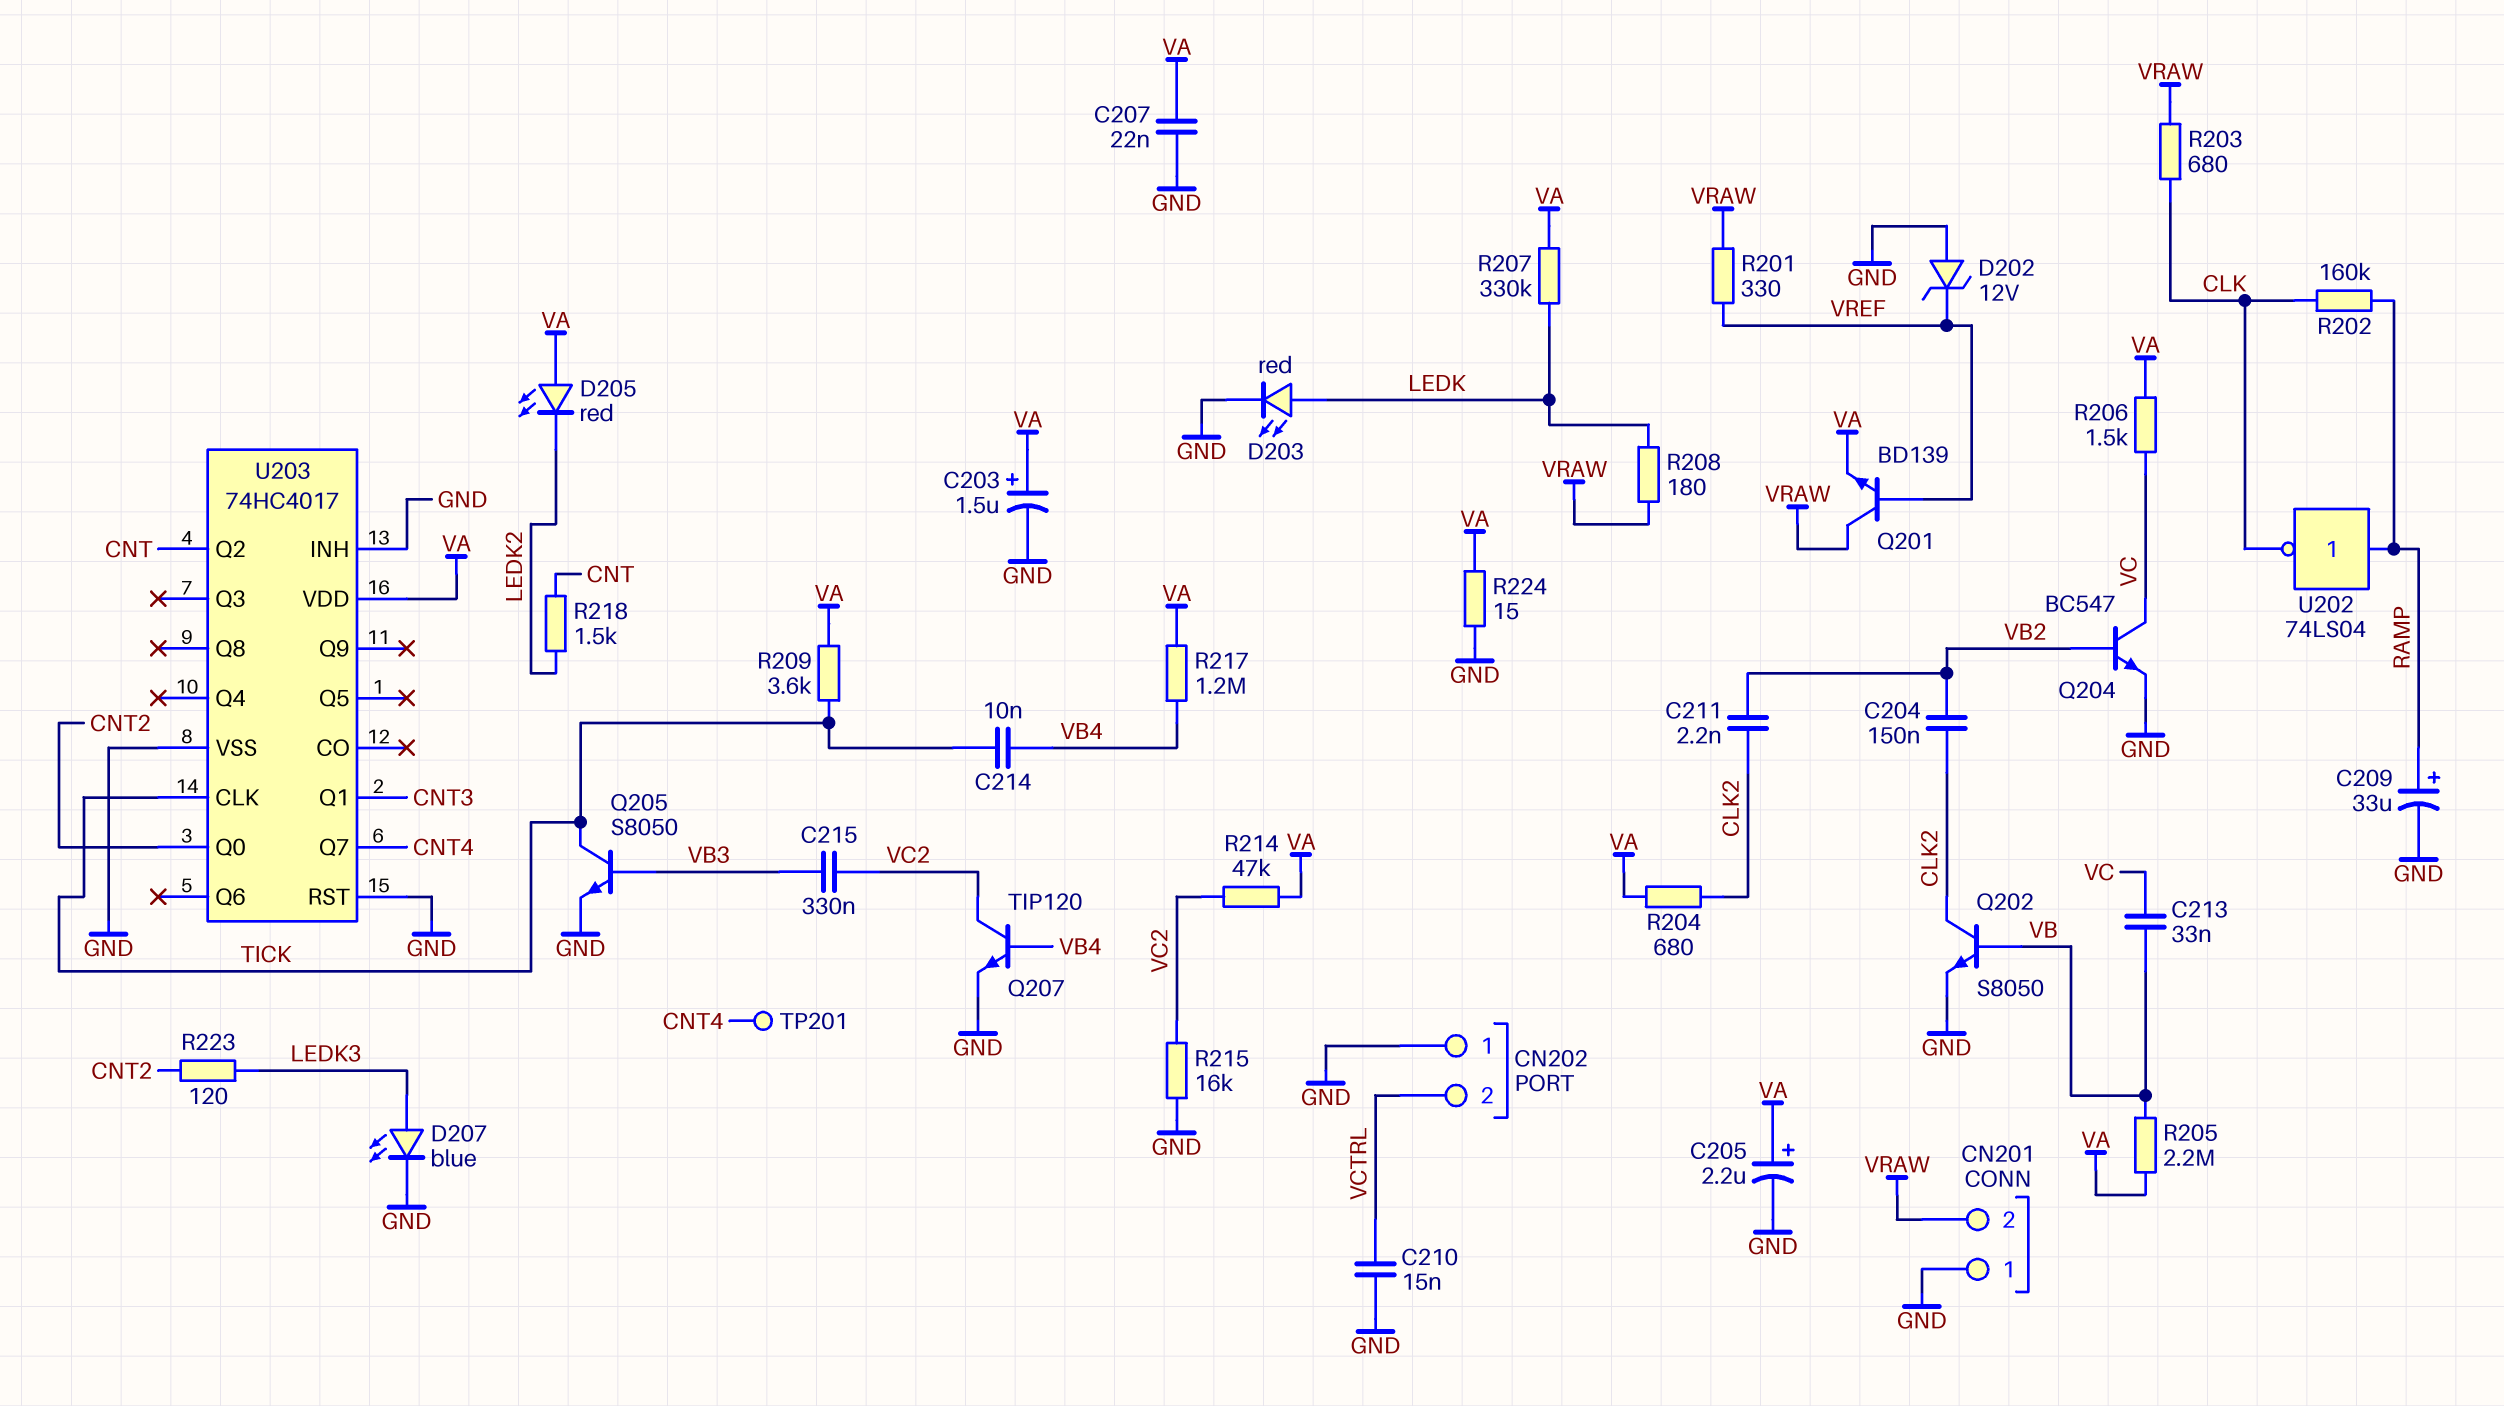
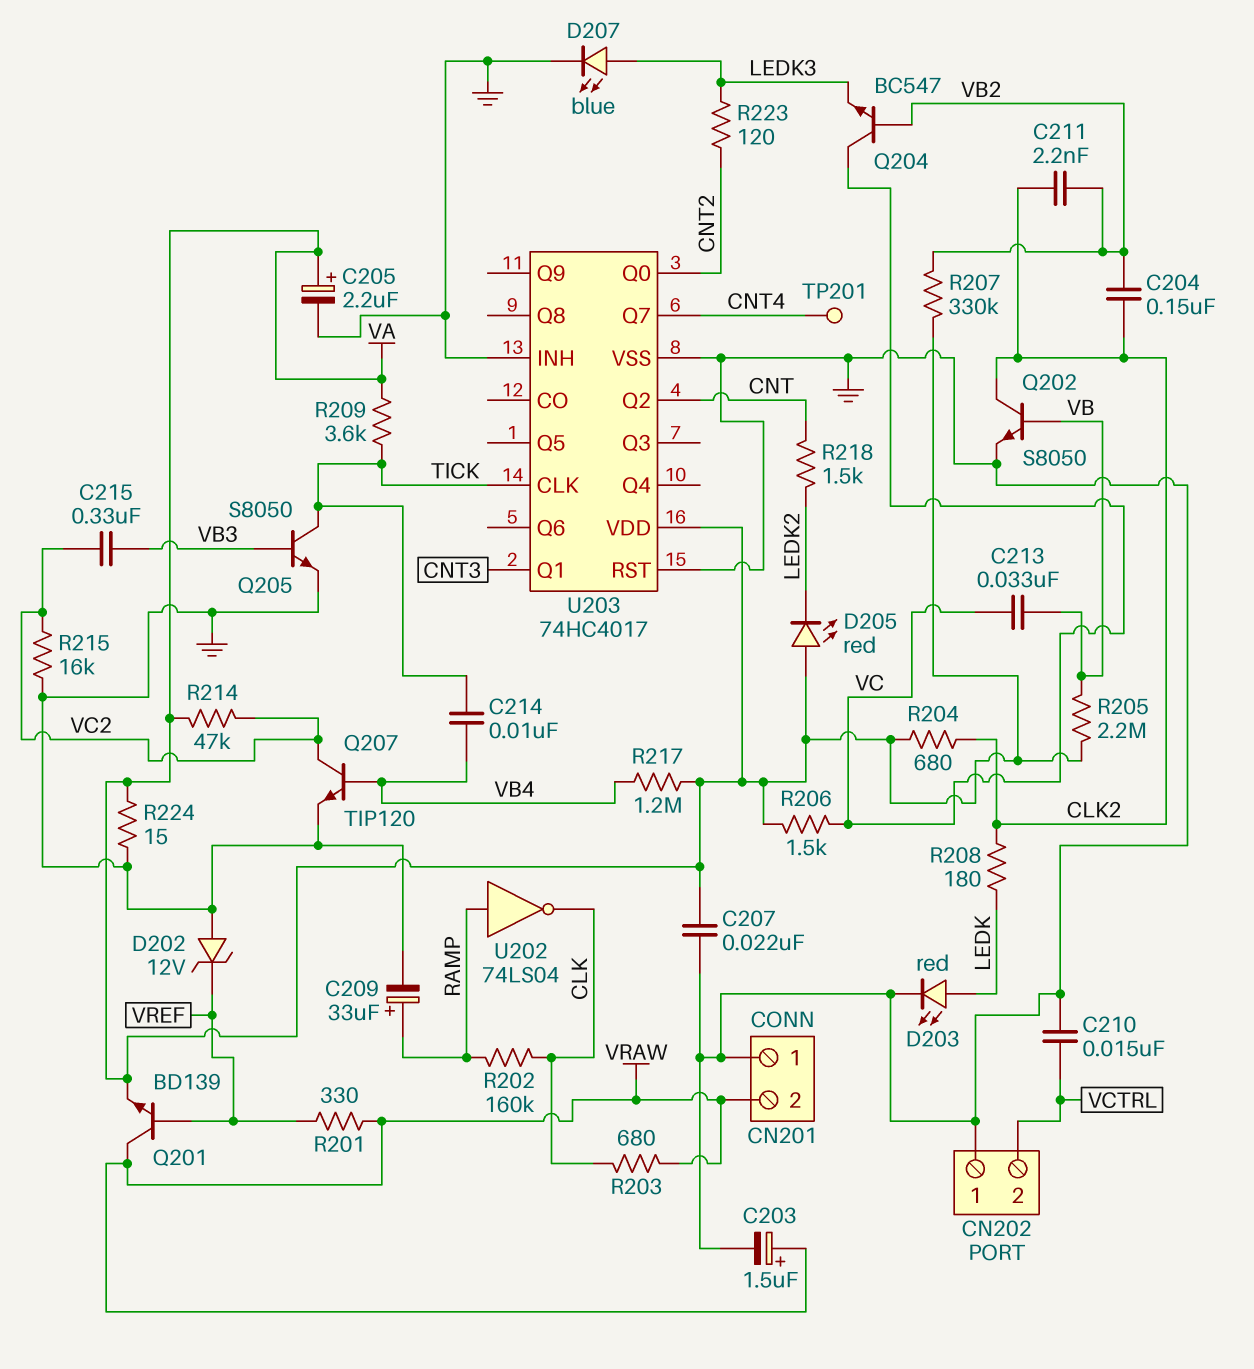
C203: 1.5uF (plus VA, minus GND) -> 1.5uF (plus VRAW, minus GND)
Q204: NPN BC547 (B VB2, C VC, E GND) -> NPN BC547 (B VB2, C VC, E LEDK3)
R207: 330k (LEDK, VA) -> 330k (VA, VB2)
R208: 180 (LEDK, VRAW) -> 180 (CLK2, LEDK)

